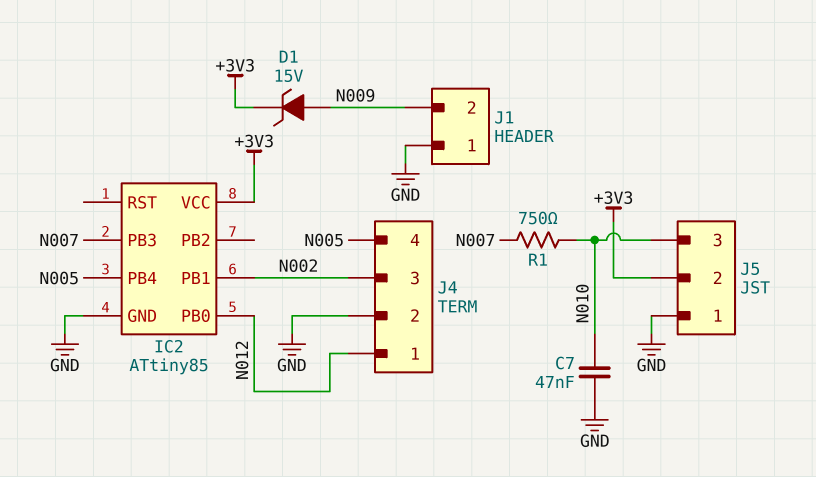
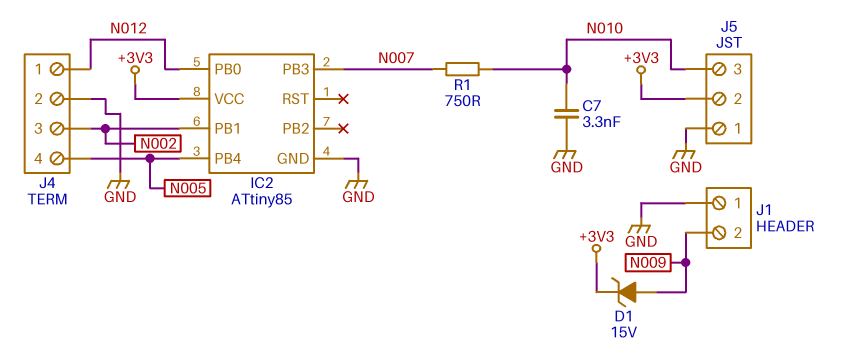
C7: 47nF (GND, N010) -> 3.3nF (GND, N010)

